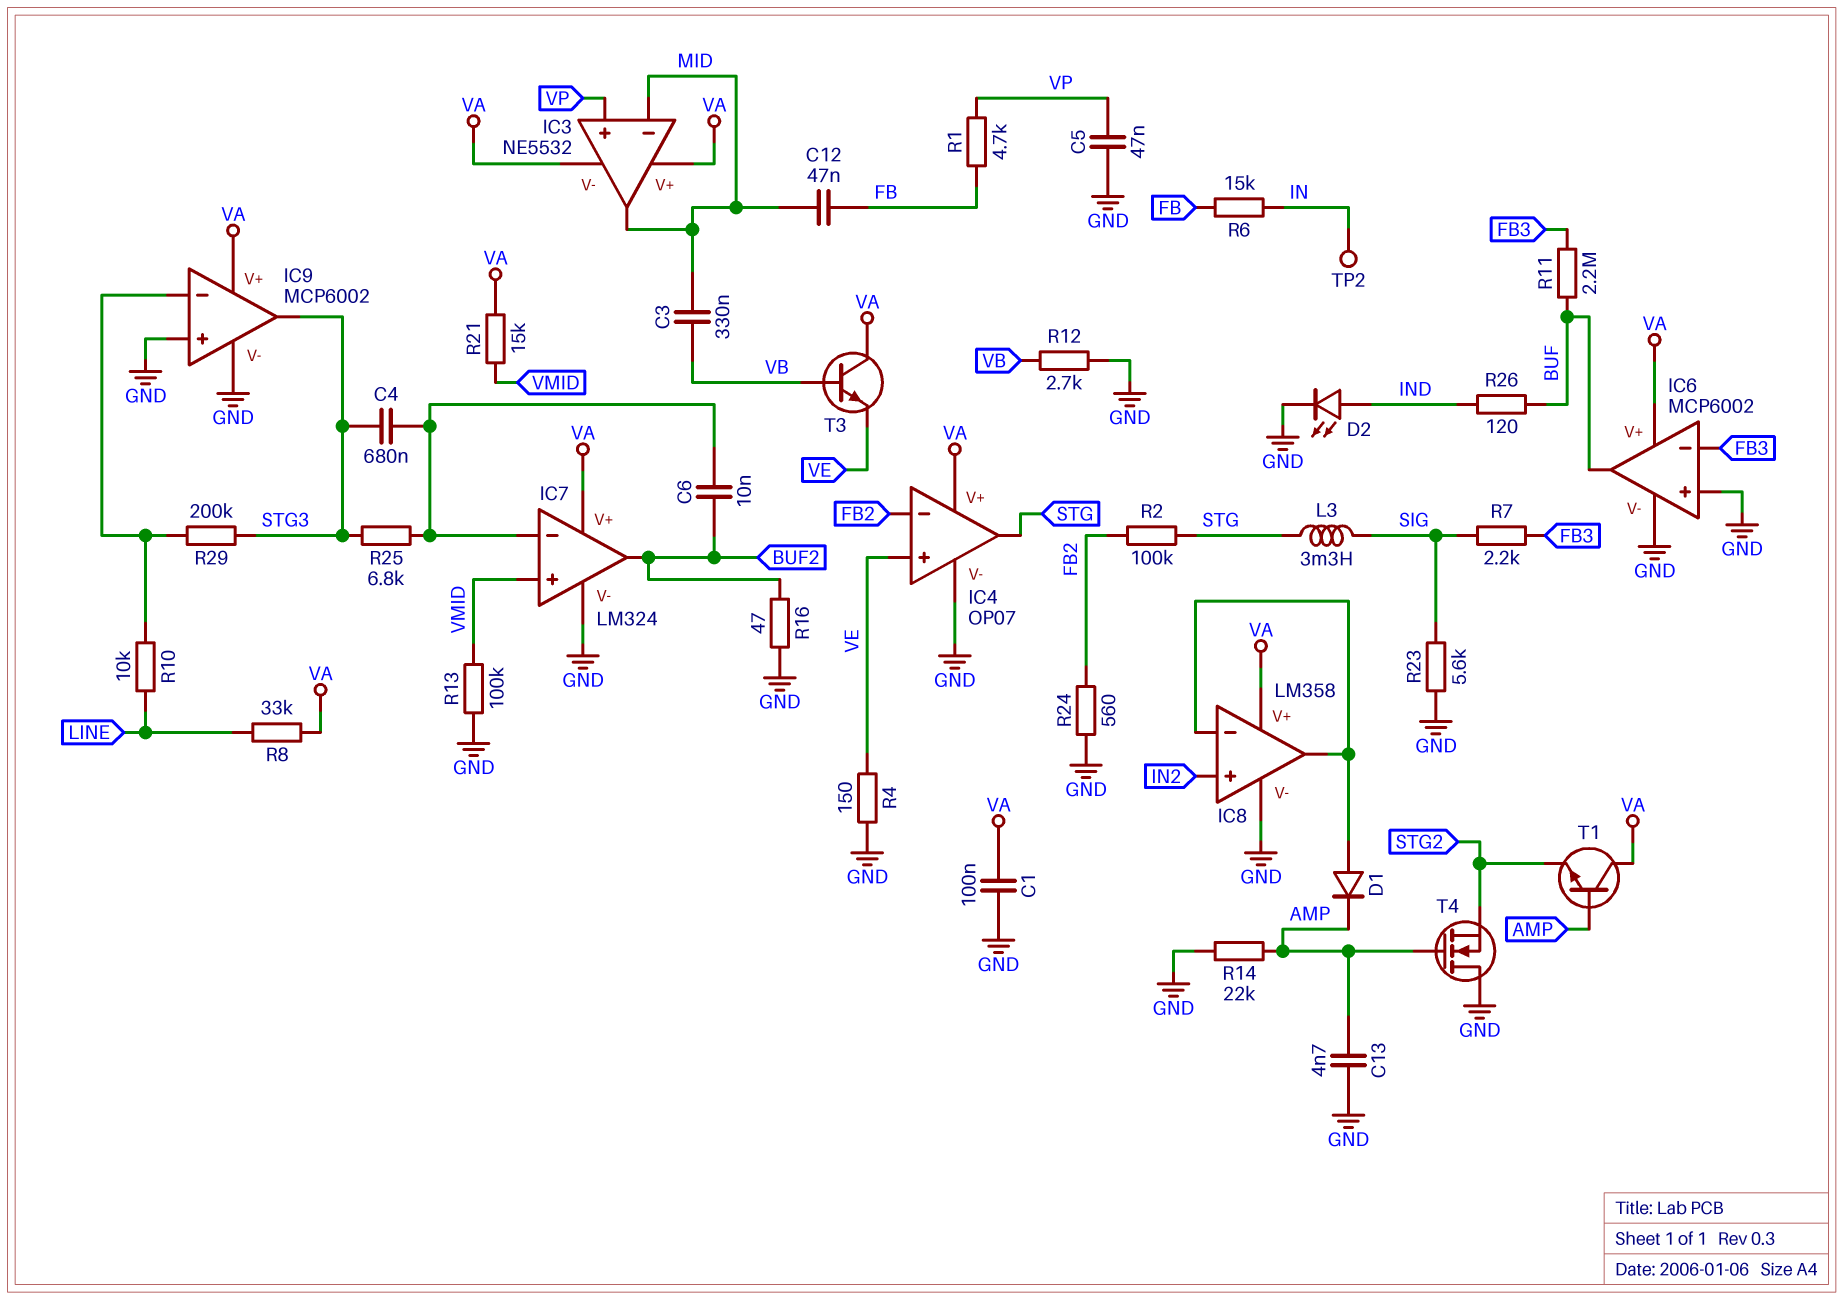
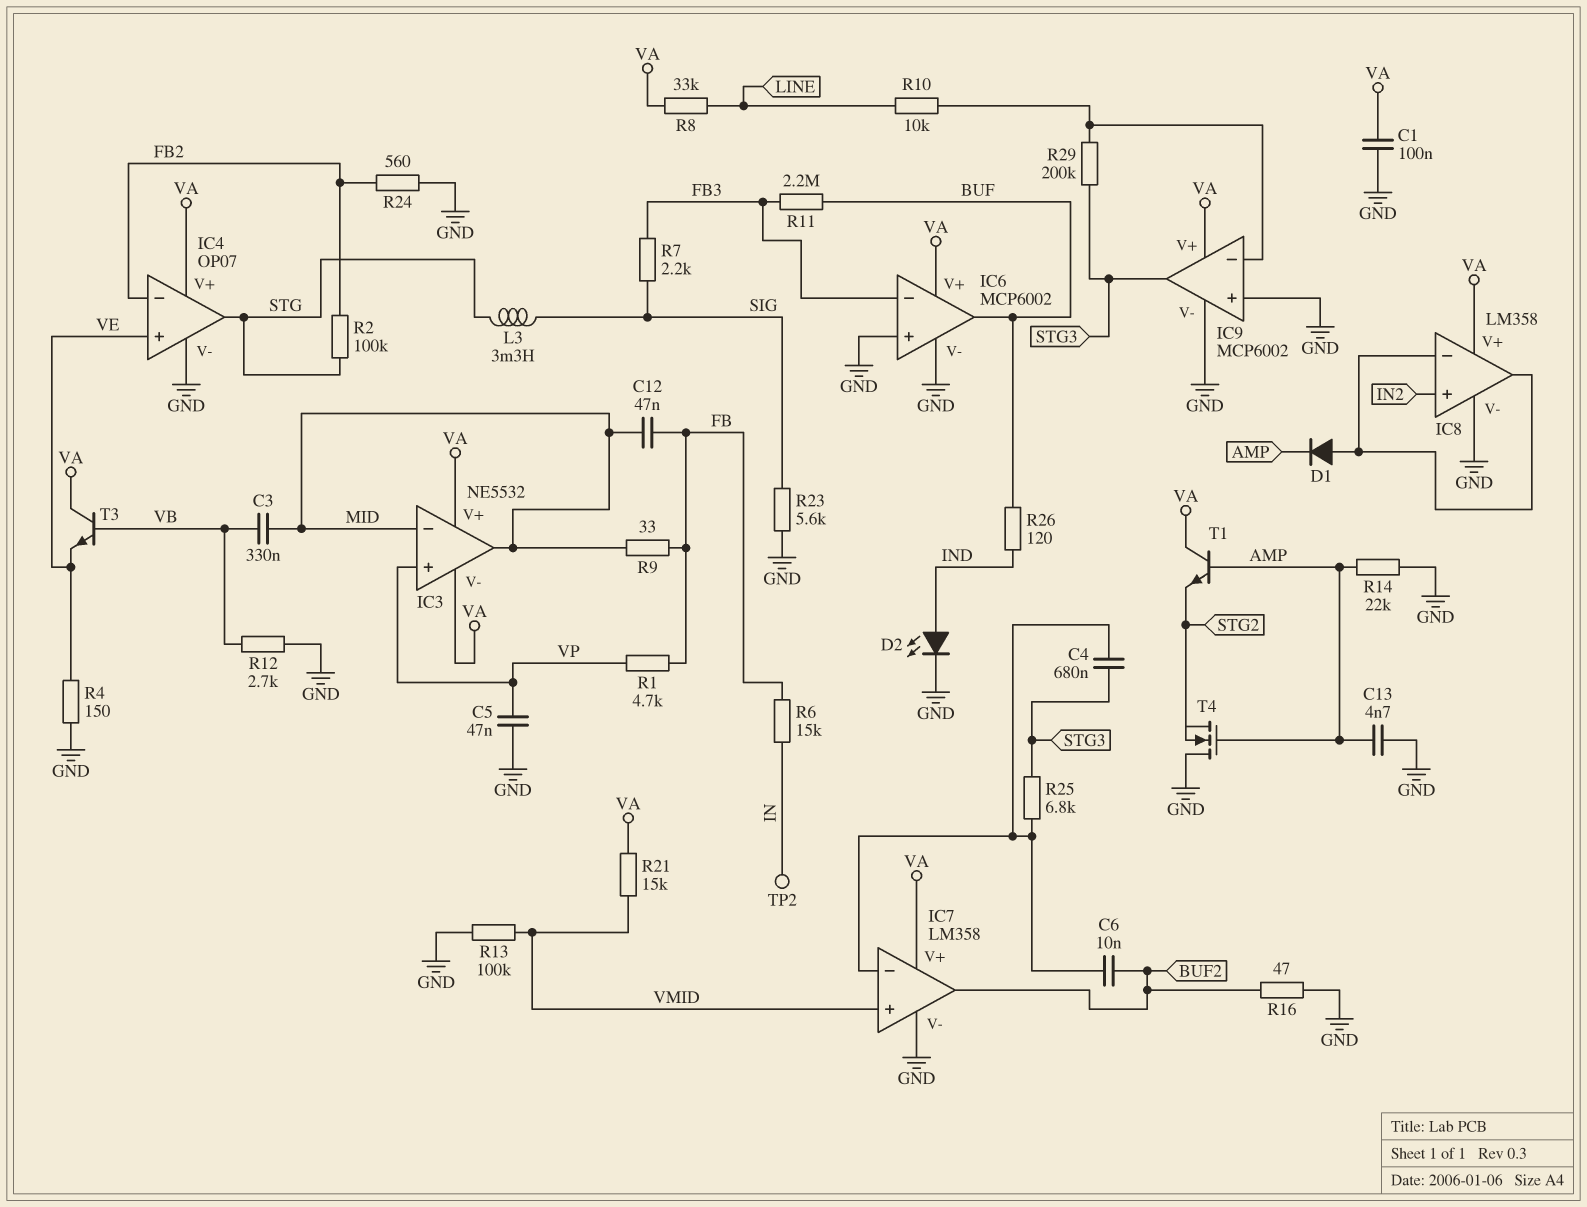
IC7: LM324 -> LM358
R9: none -> 33 (FB, MID)

